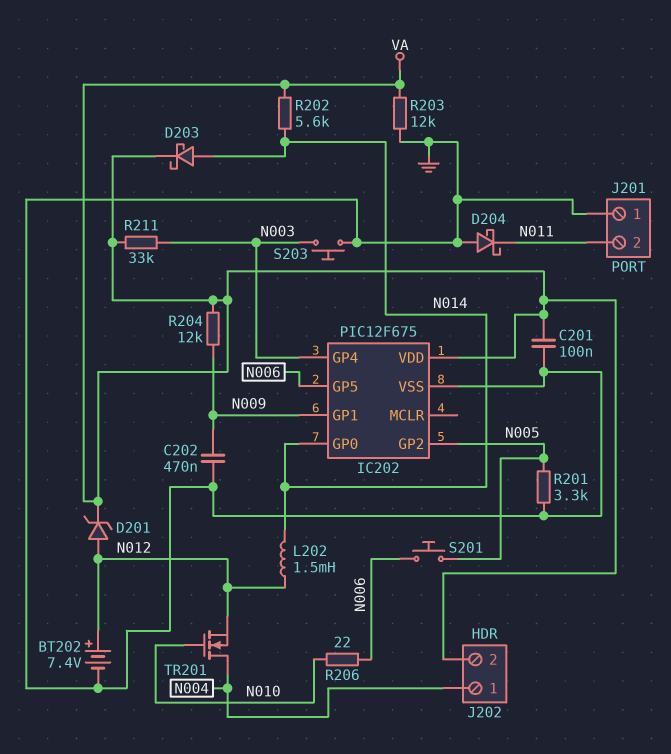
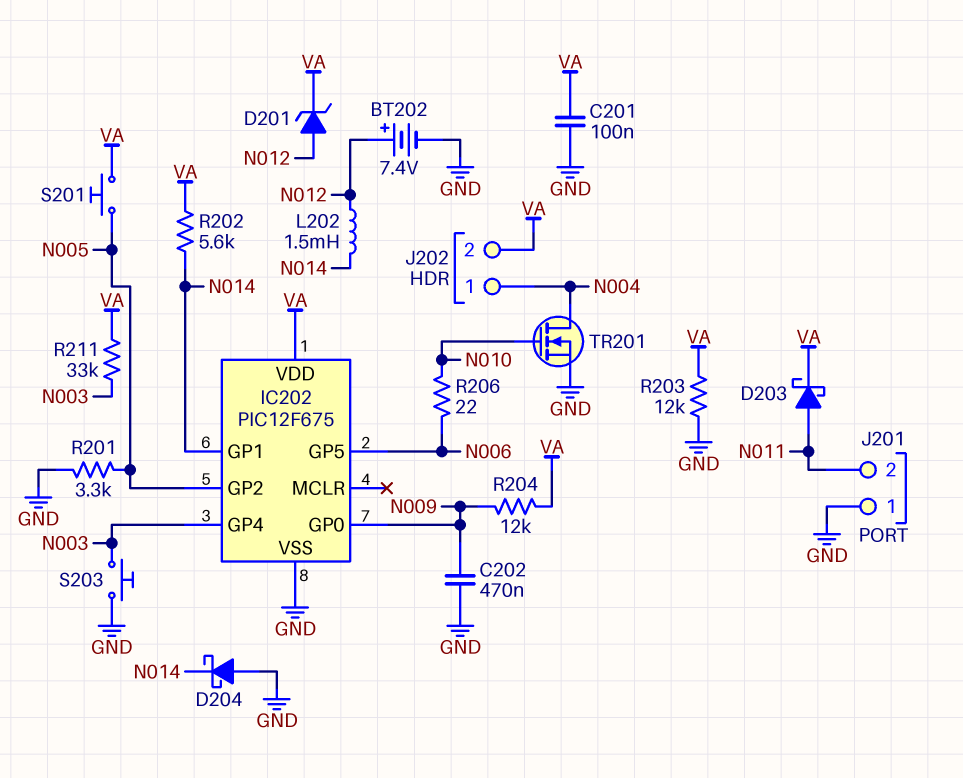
D203: schottky (A N014, K VA) -> schottky (A N011, K VA)
D204: schottky (A GND, K N011) -> schottky (A GND, K N014)
IC202 pin GP0: N014 -> N009
IC202 pin GP1: N009 -> N014
S201: button (N005, N006) -> button (N005, VA)
TR201: NMOS (G N010, D N004, S N012) -> NMOS (G N010, D N004, S GND)

